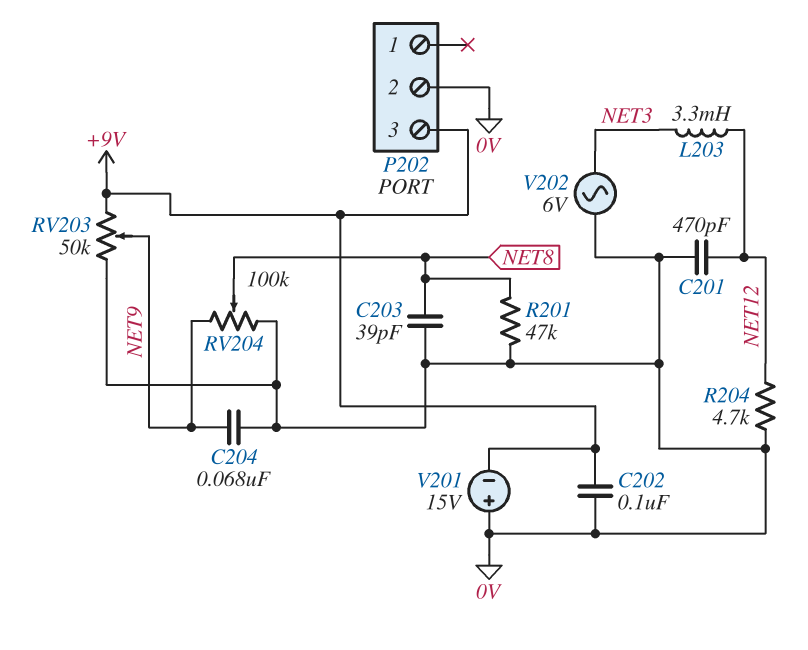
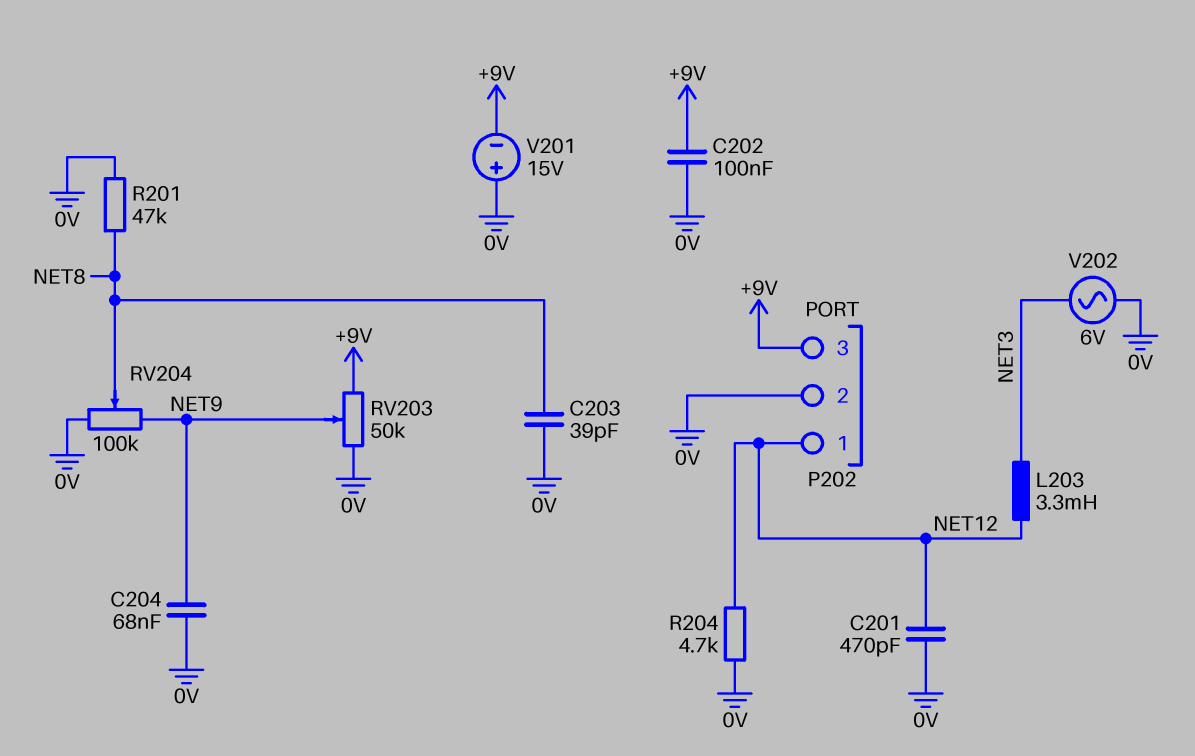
P202 pin 1: none -> NET12

